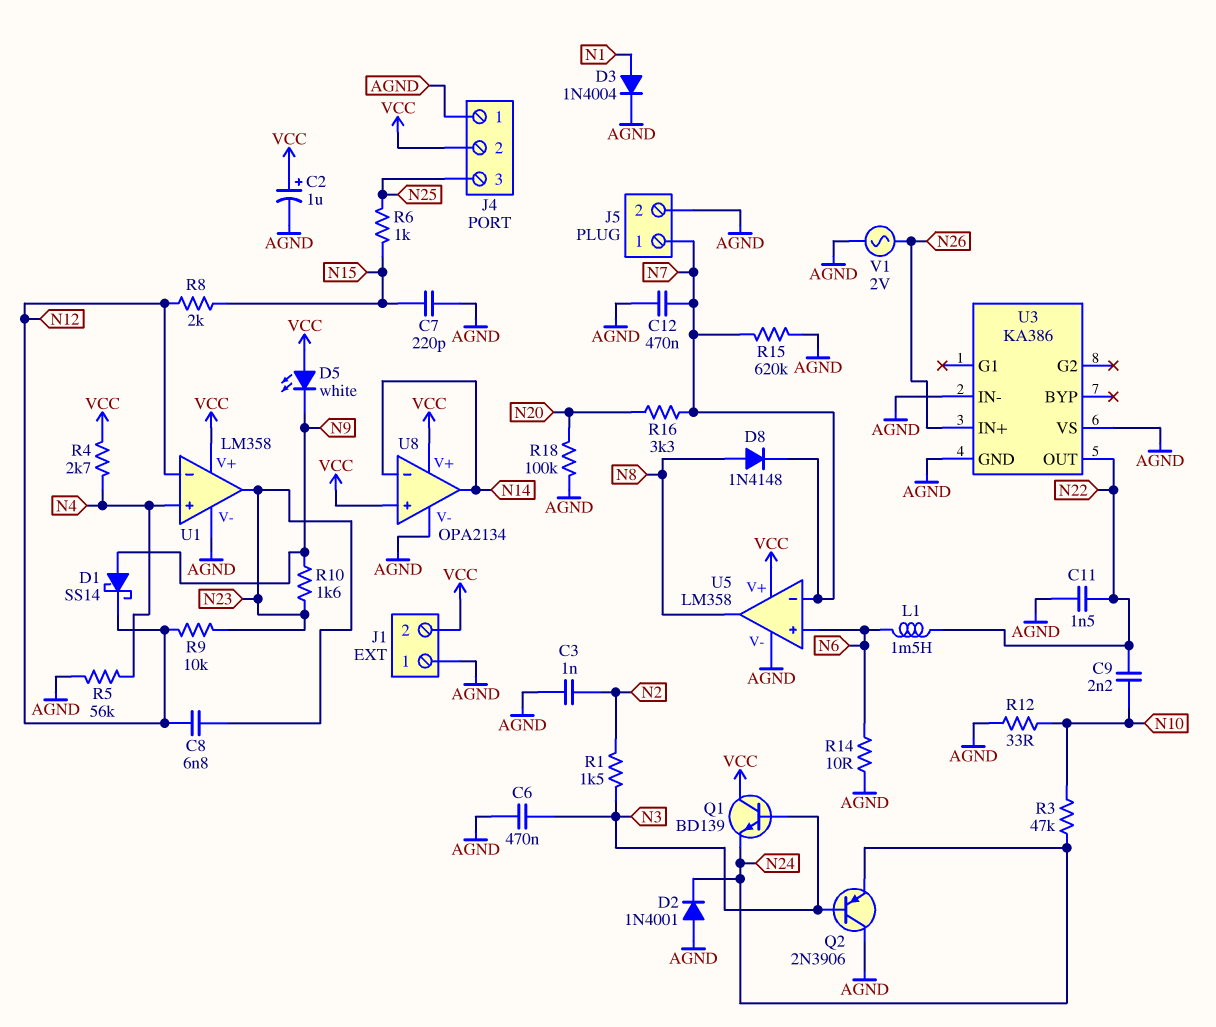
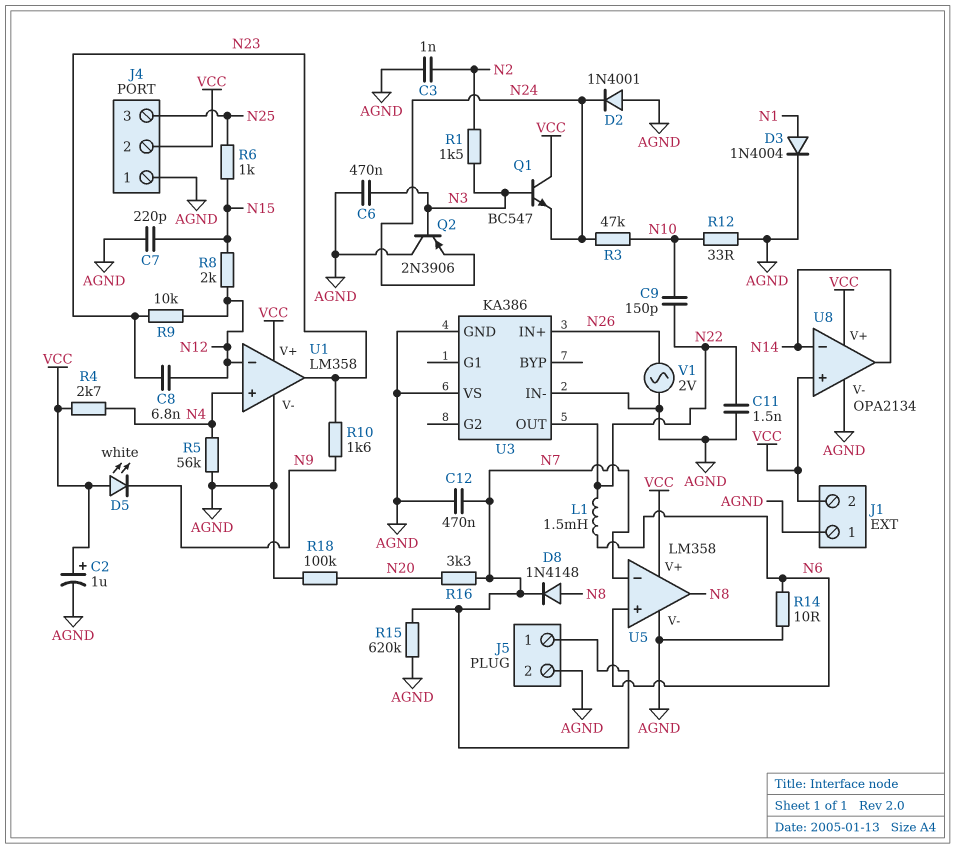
C9: 2.2nF (N10, N22) -> 150pF (N10, N22)
D1: schottky SS14 (A N9, K N12) -> none
Q1: NPN BD139 (B N3, C VCC, E N24) -> NPN BC547 (B N3, C VCC, E N24)

